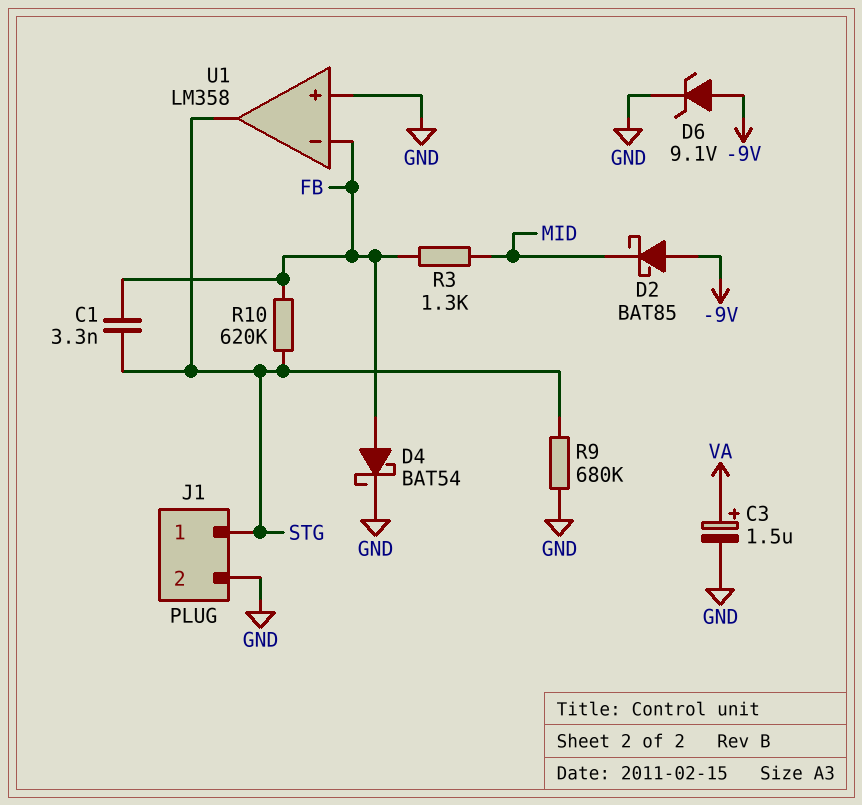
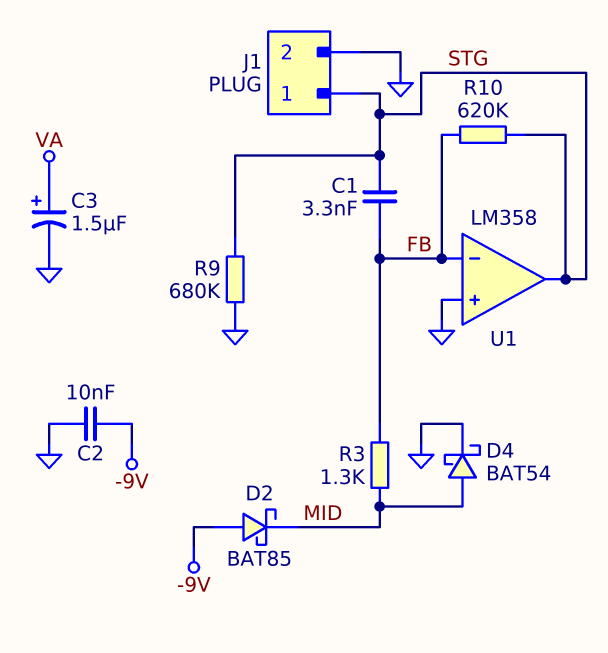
C2: none -> 10nF (-9V, GND)
D4: schottky BAT54 (A FB, K GND) -> schottky BAT54 (A MID, K GND)
D6: zener 9.1V (A -9V, K GND) -> none

